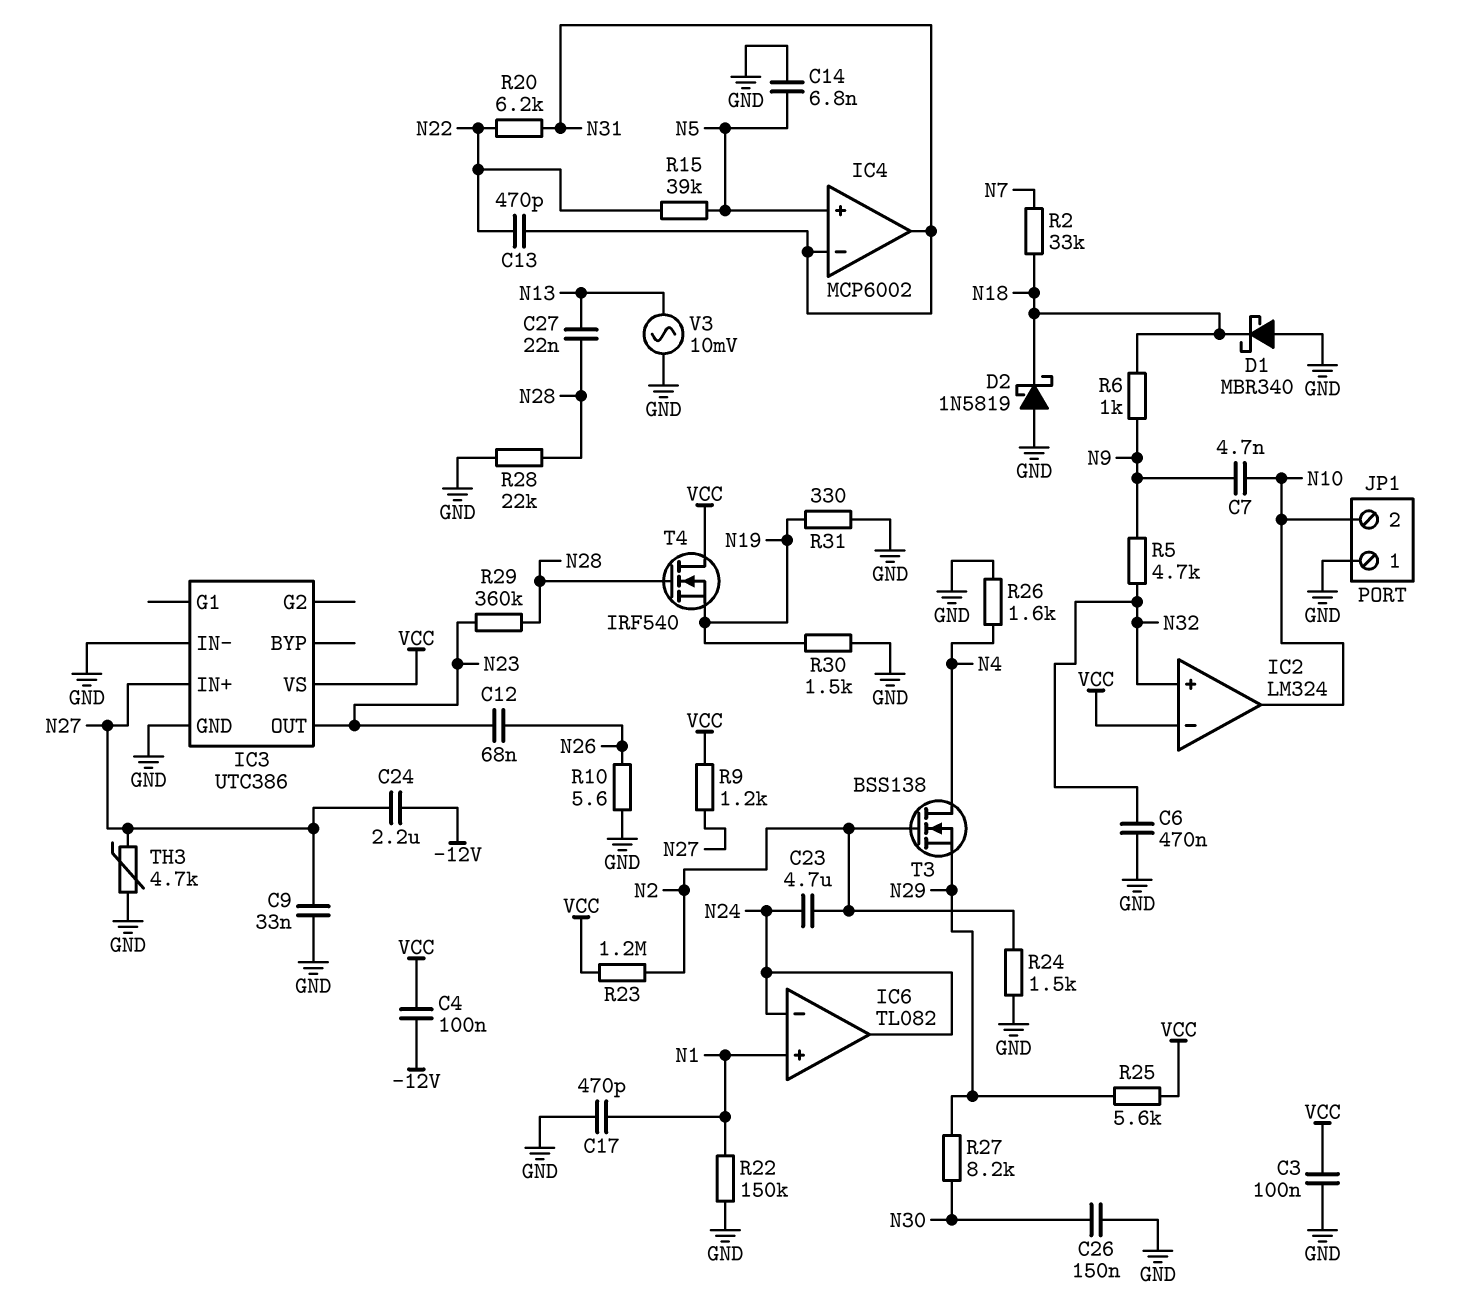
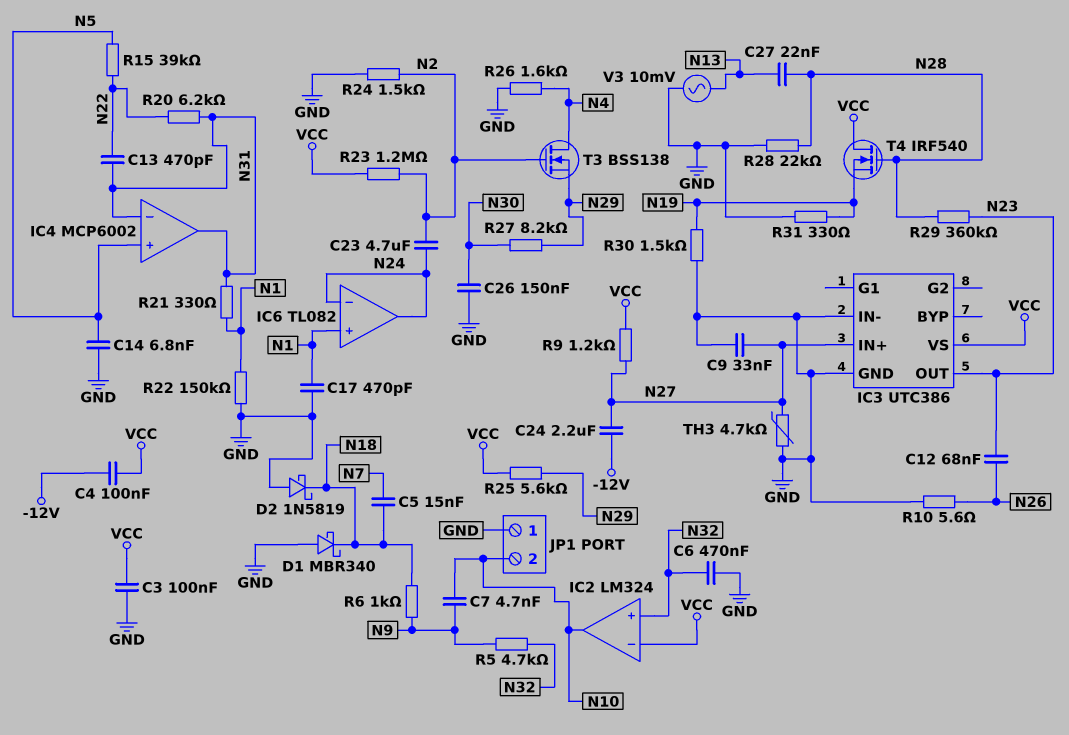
C5: none -> 15nF (N7, N18)
R2: 33k (N7, N18) -> none
R21: none -> 330 (N1, N31)

